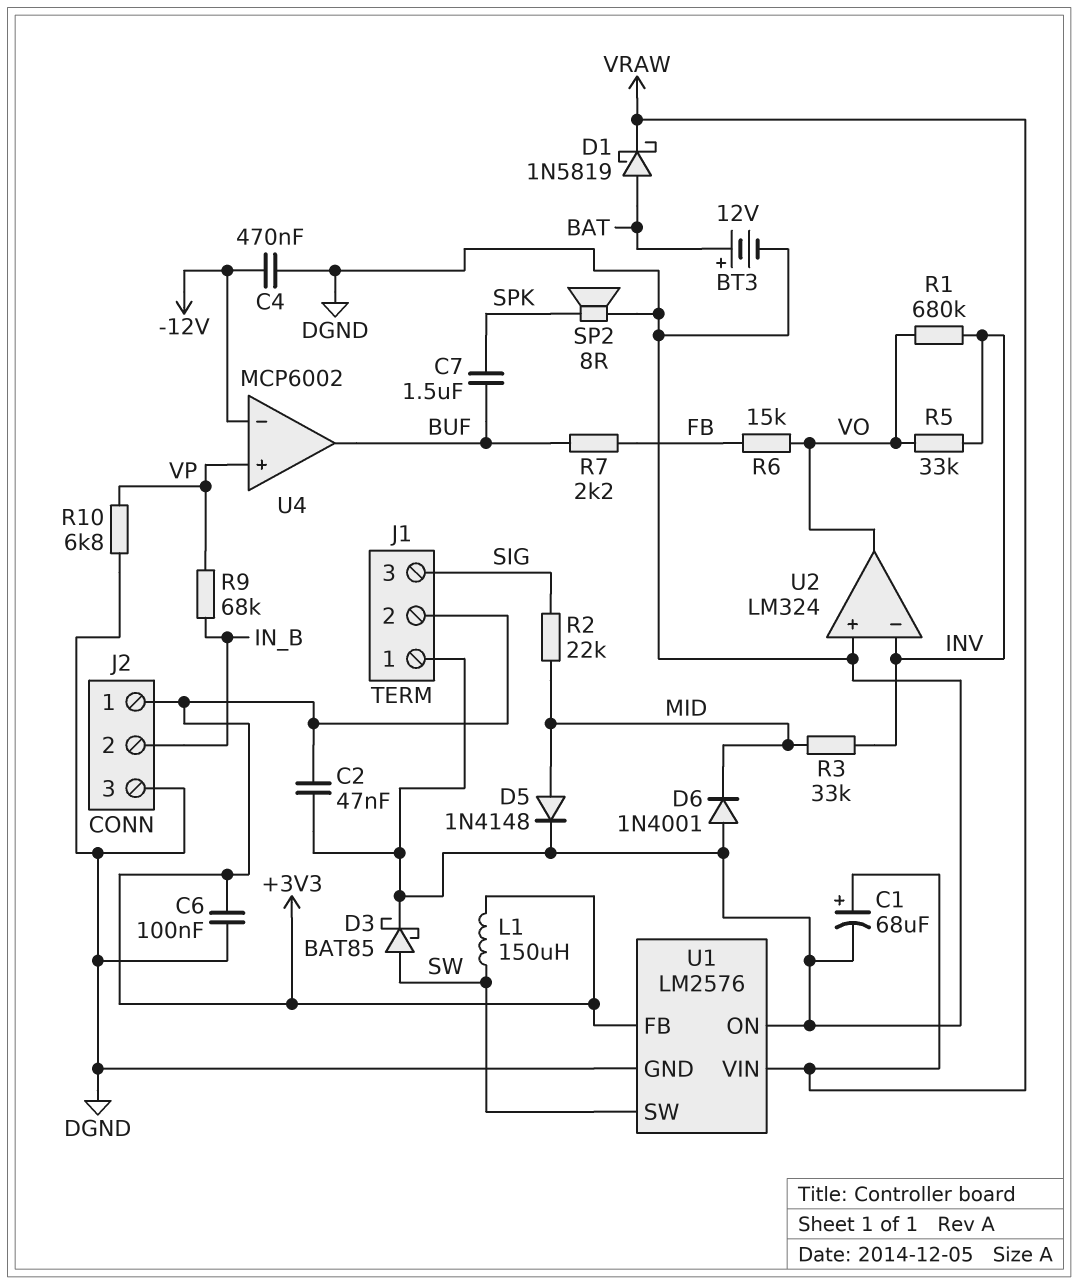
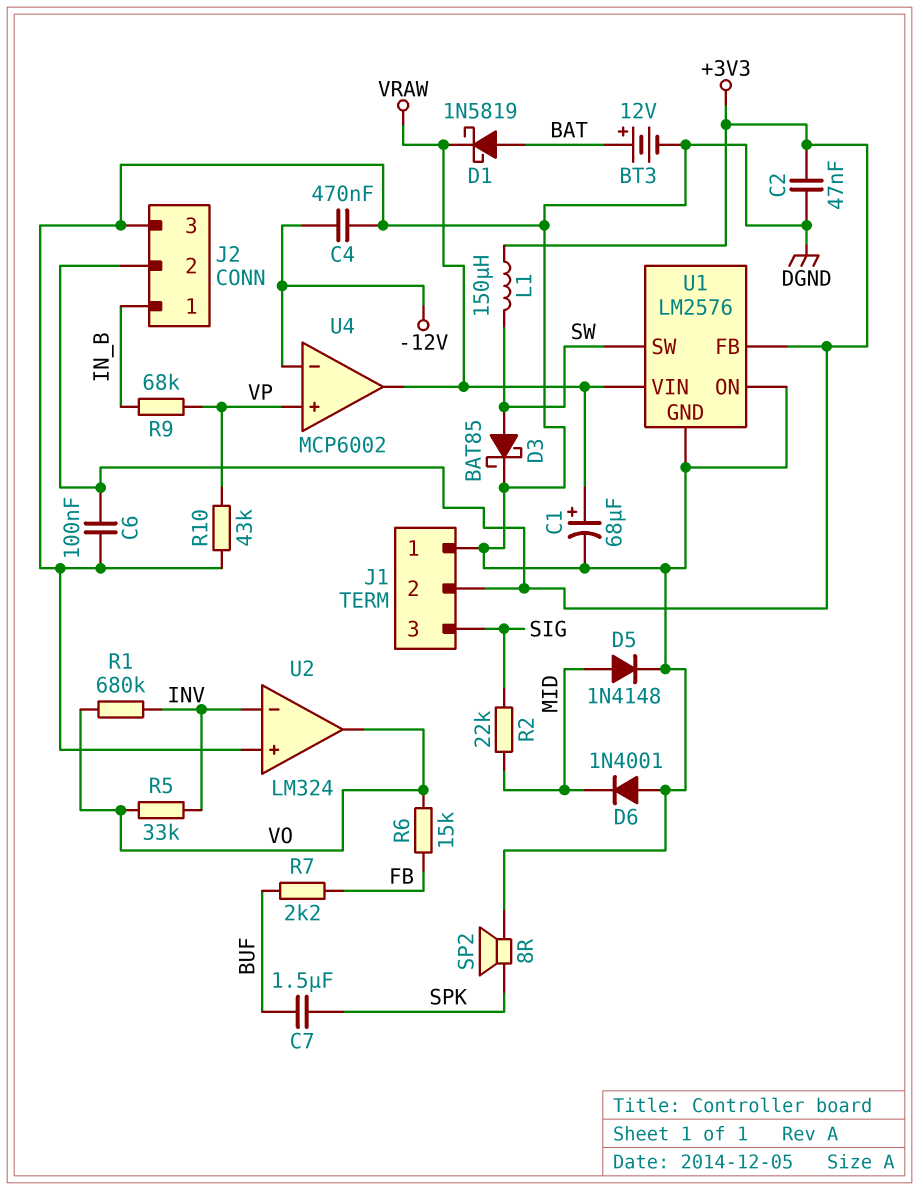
J2 pin 1: +3V3 -> IN_B
J2 pin 2: IN_B -> +3V3
R3: 33k (INV, MID) -> none
R10: 6.8k (DGND, VP) -> 43k (DGND, VP)
U4 pin out: BUF -> VRAW

